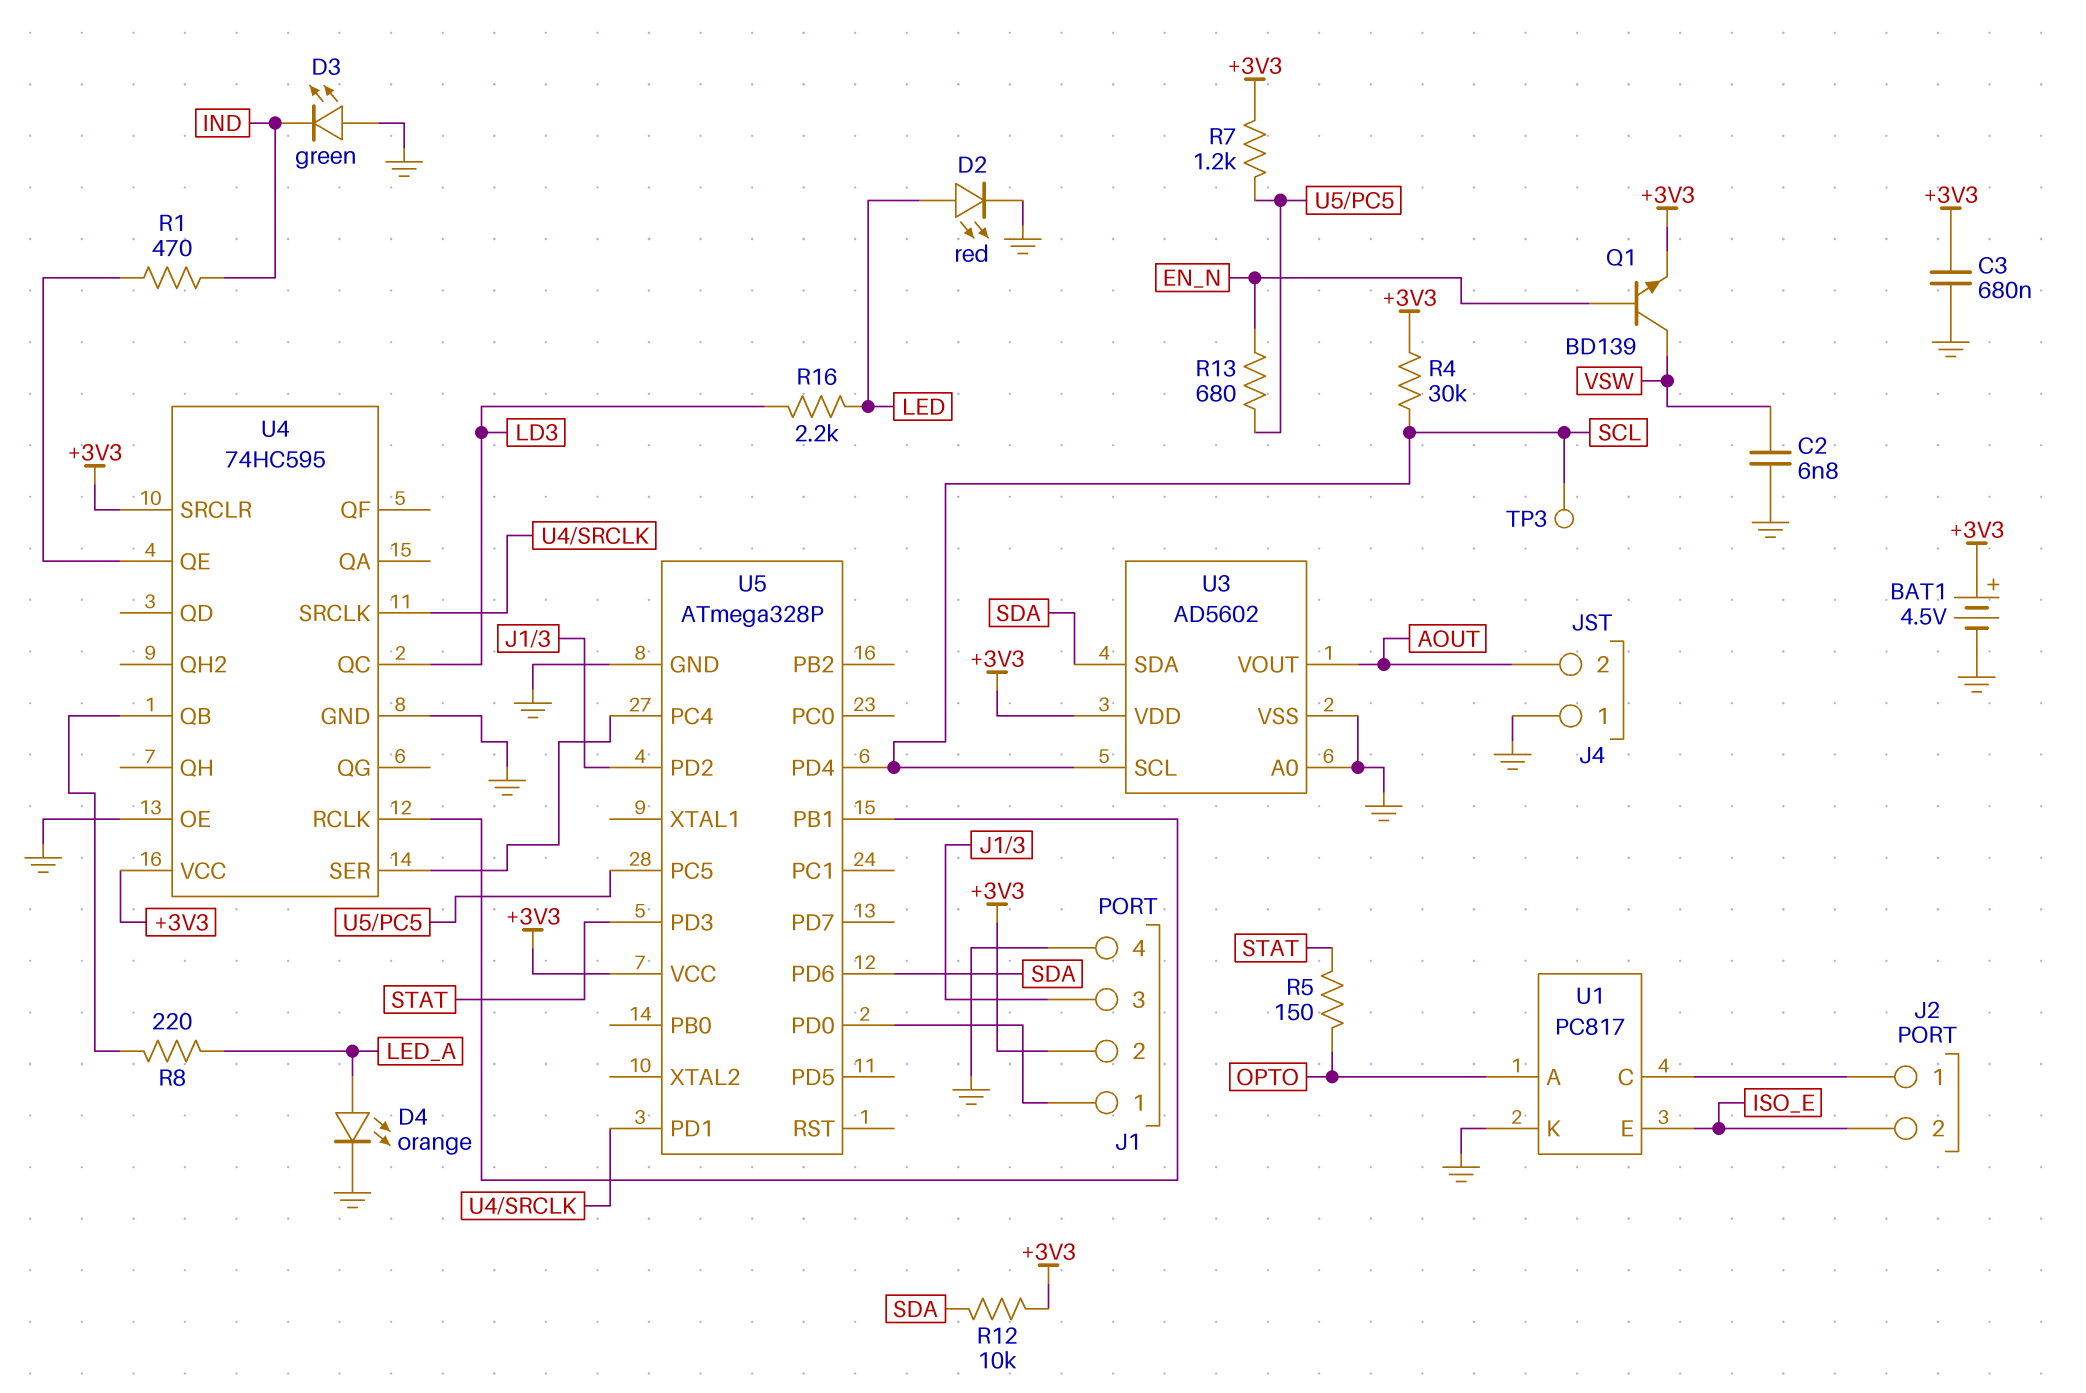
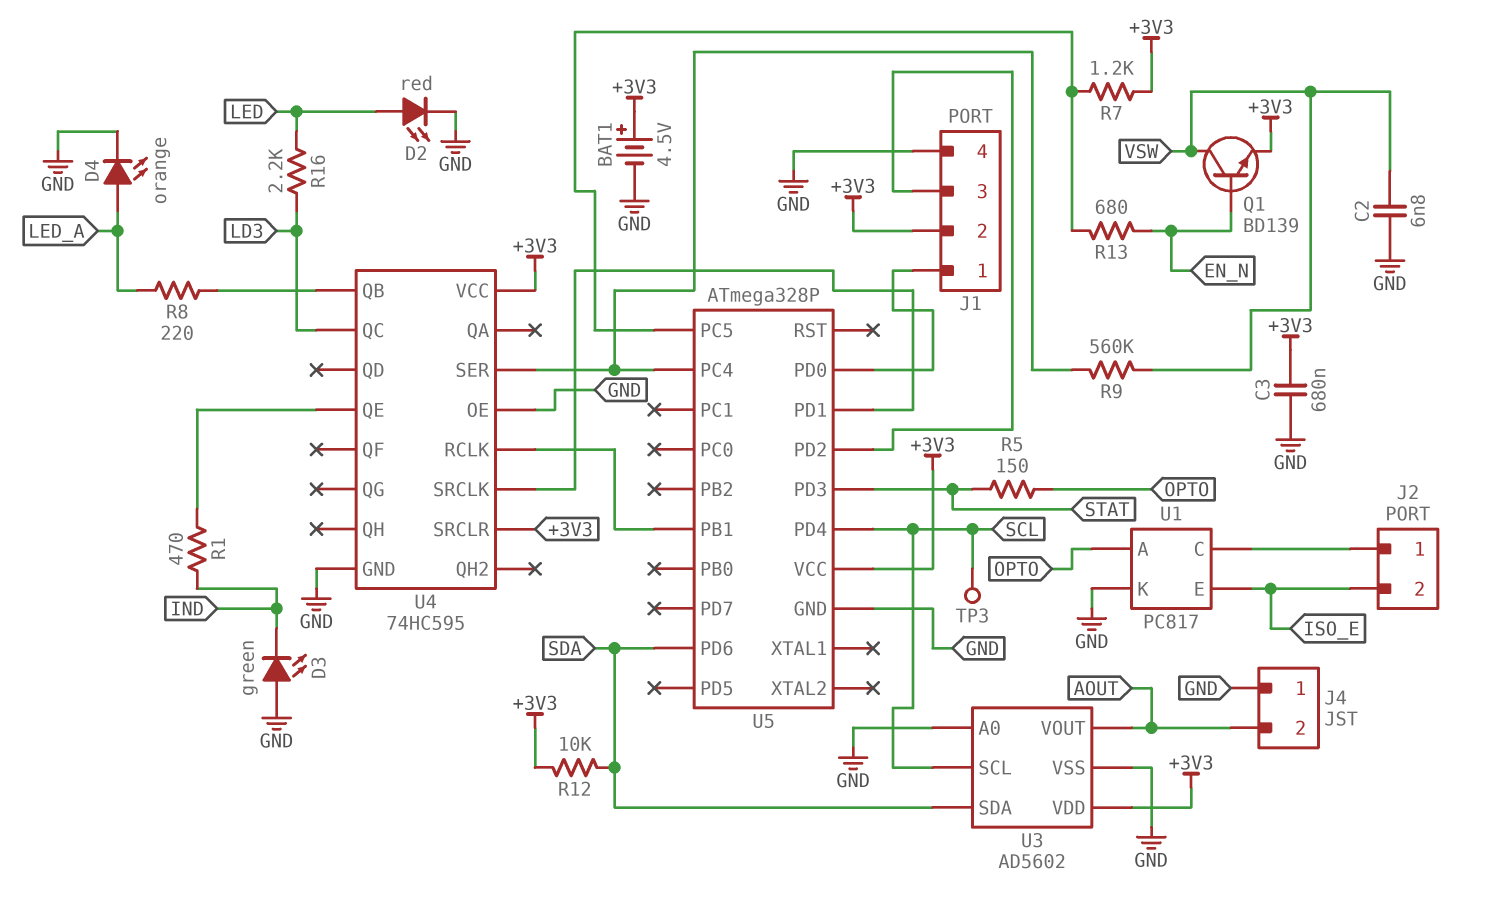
R4: 30k (+3V3, SCL) -> none
R9: none -> 560k (U4/SER, VSW)

